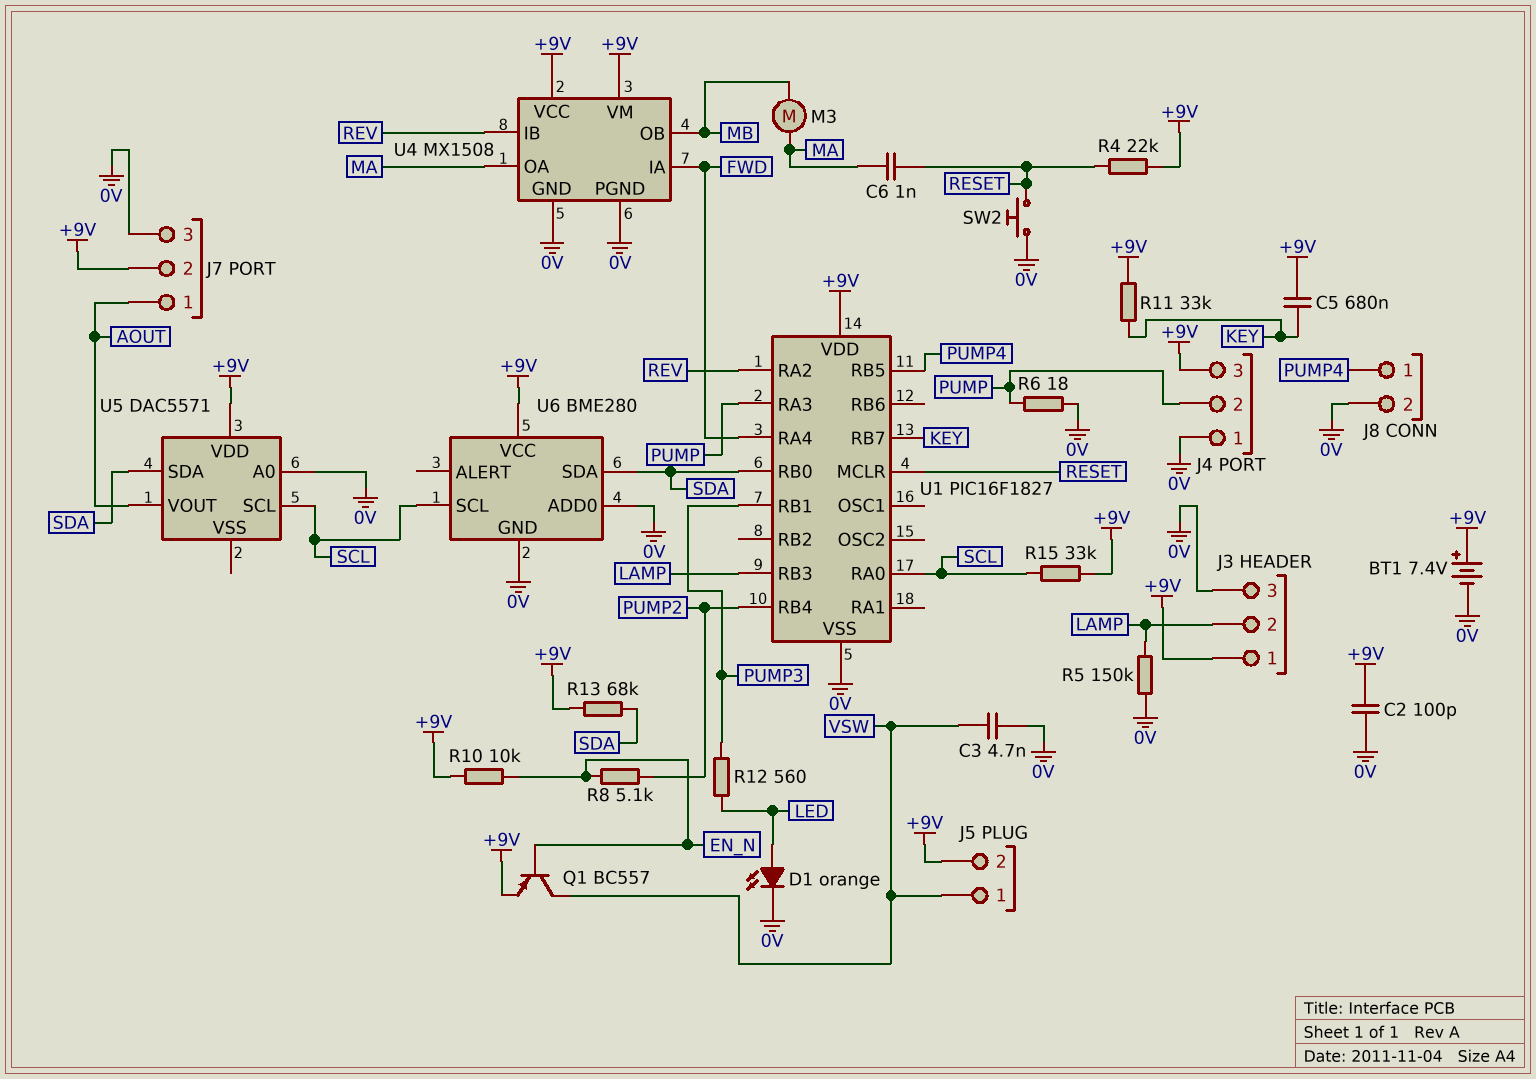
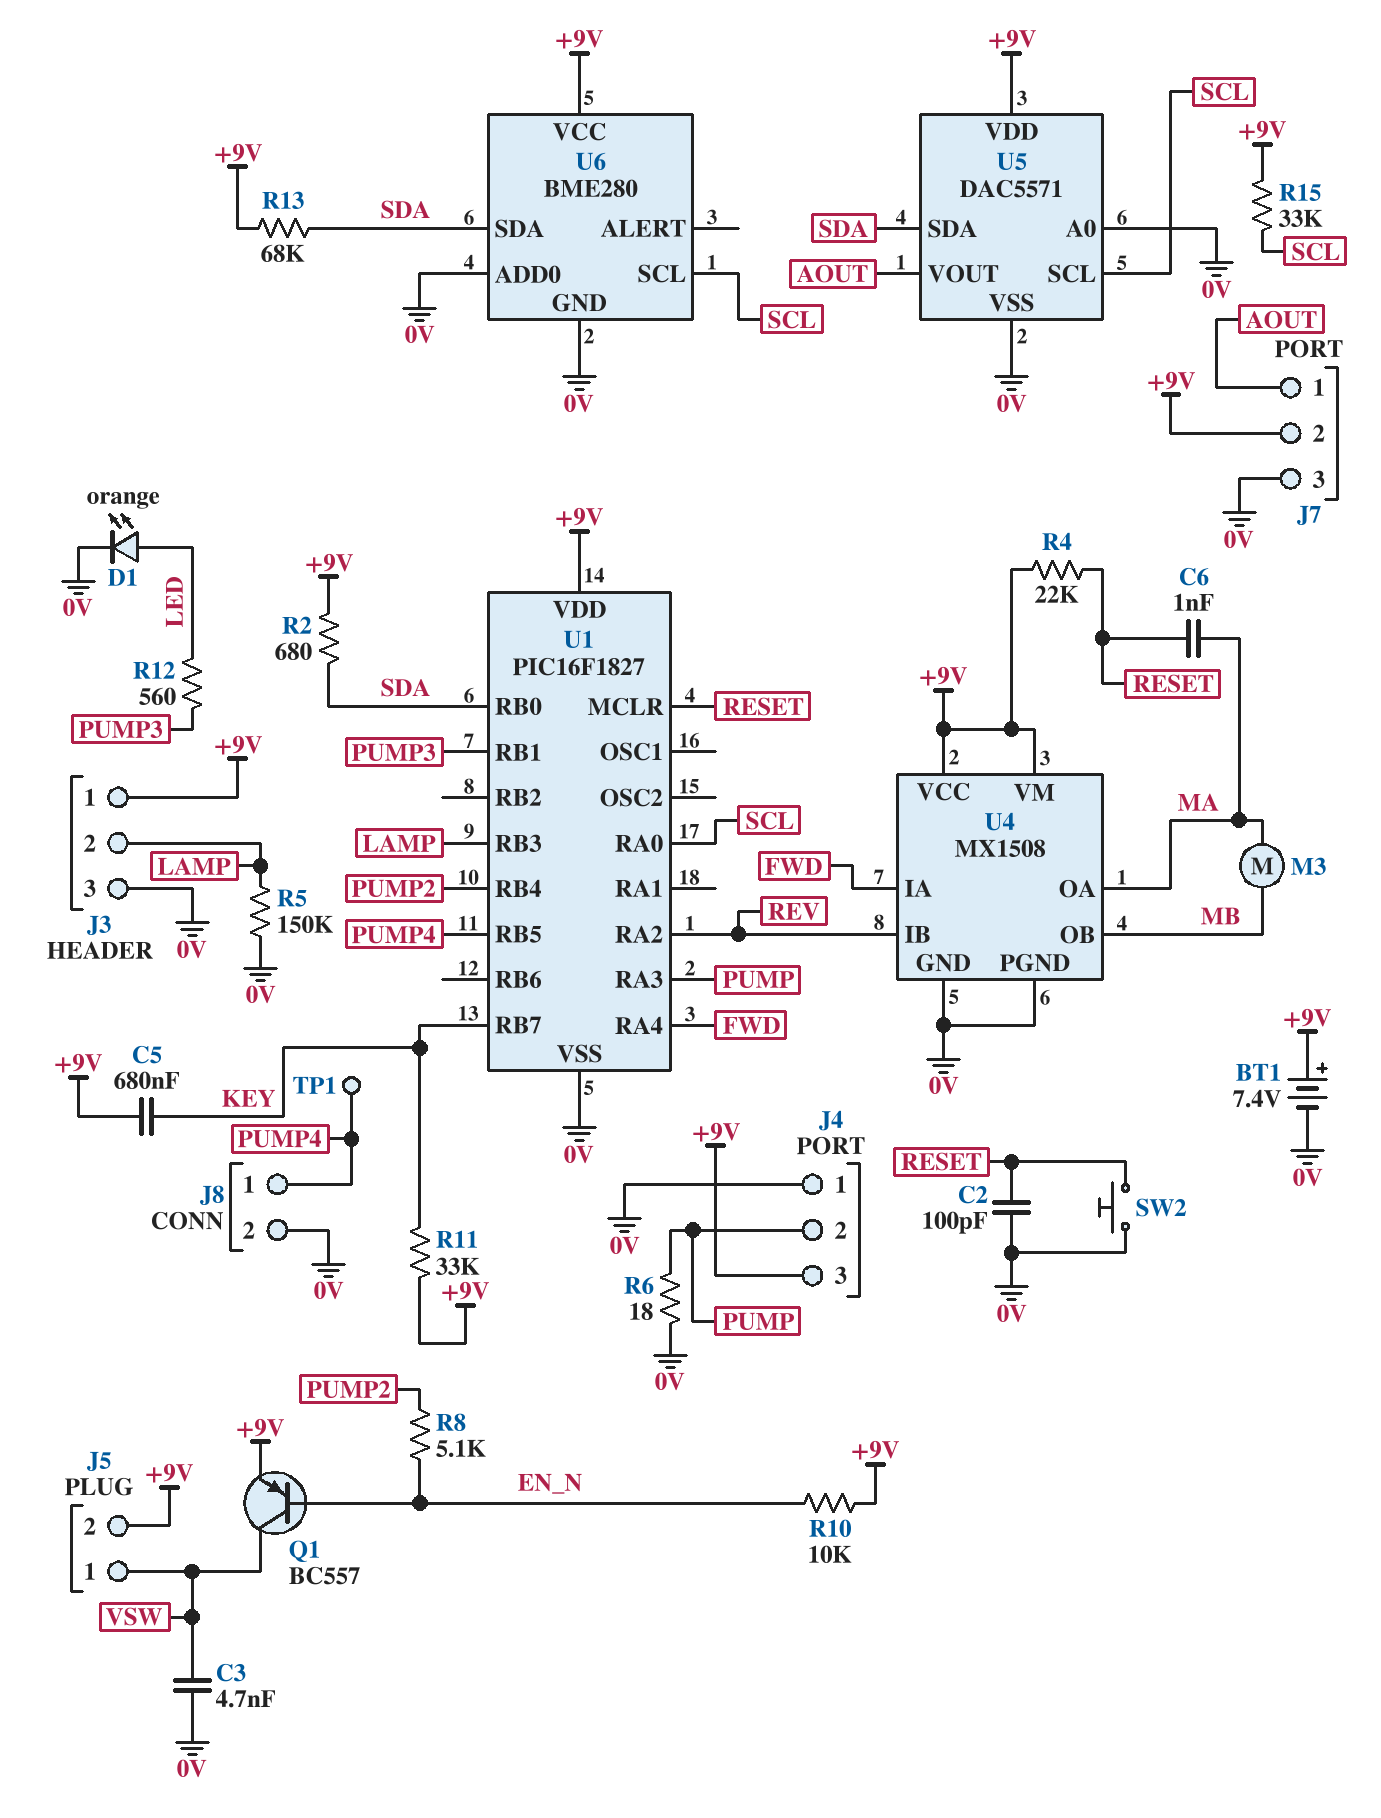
C2: 100pF (+9V, 0V) -> 100pF (0V, RESET)
R2: none -> 680 (+9V, SDA)
TP1: none -> test point (PUMP4)
U5 pin VSS: none -> 0V

